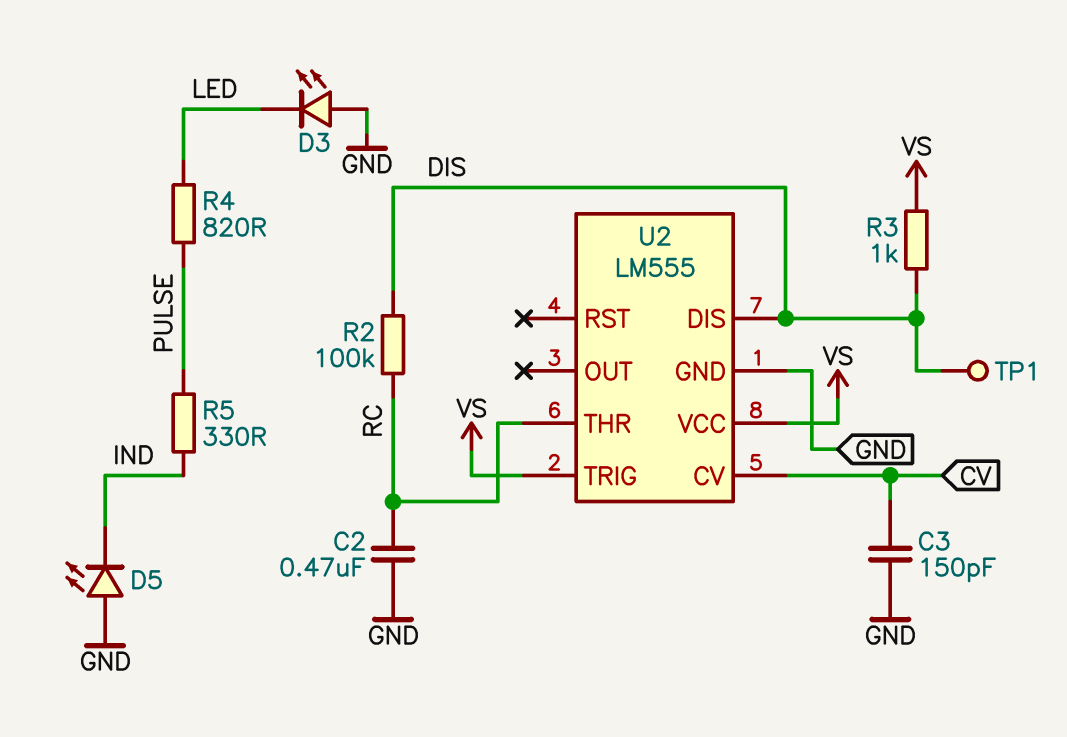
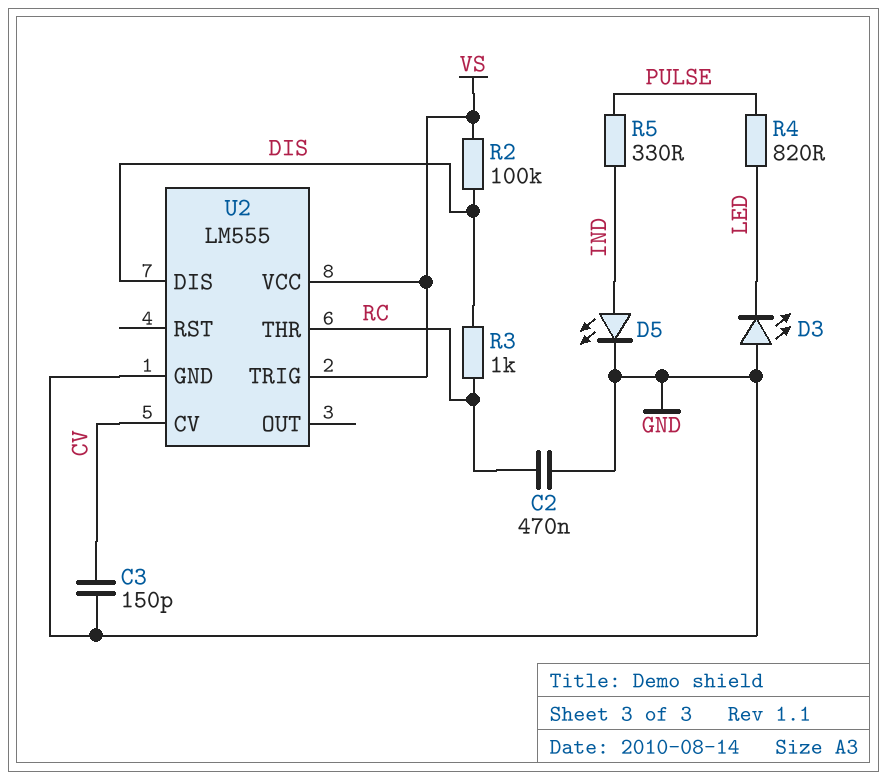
D5: LED (A GND, K IND) -> LED (A IND, K GND)
R2: 100k (DIS, RC) -> 100k (DIS, VS)
R3: 1k (DIS, VS) -> 1k (DIS, RC)
TP1: test point (DIS) -> none

